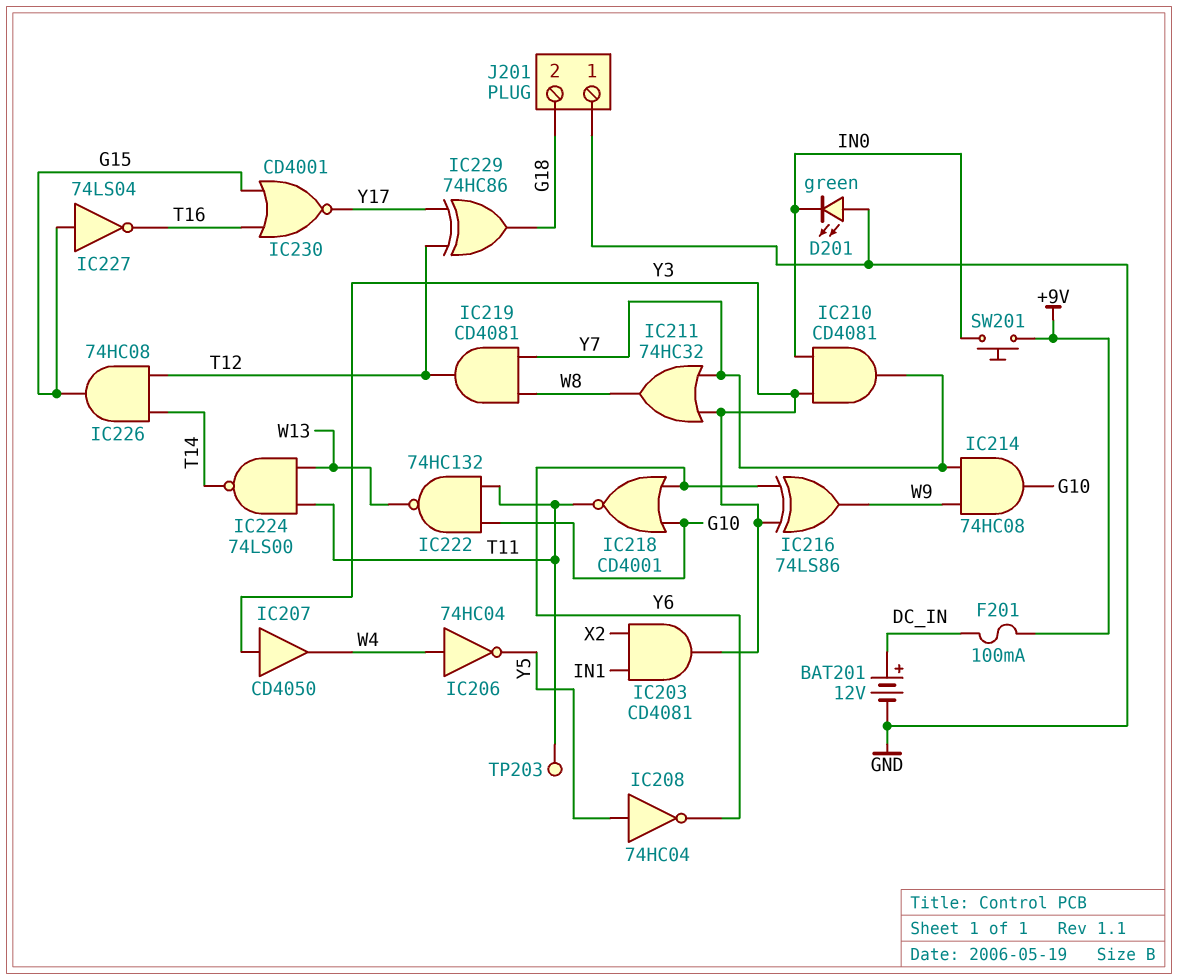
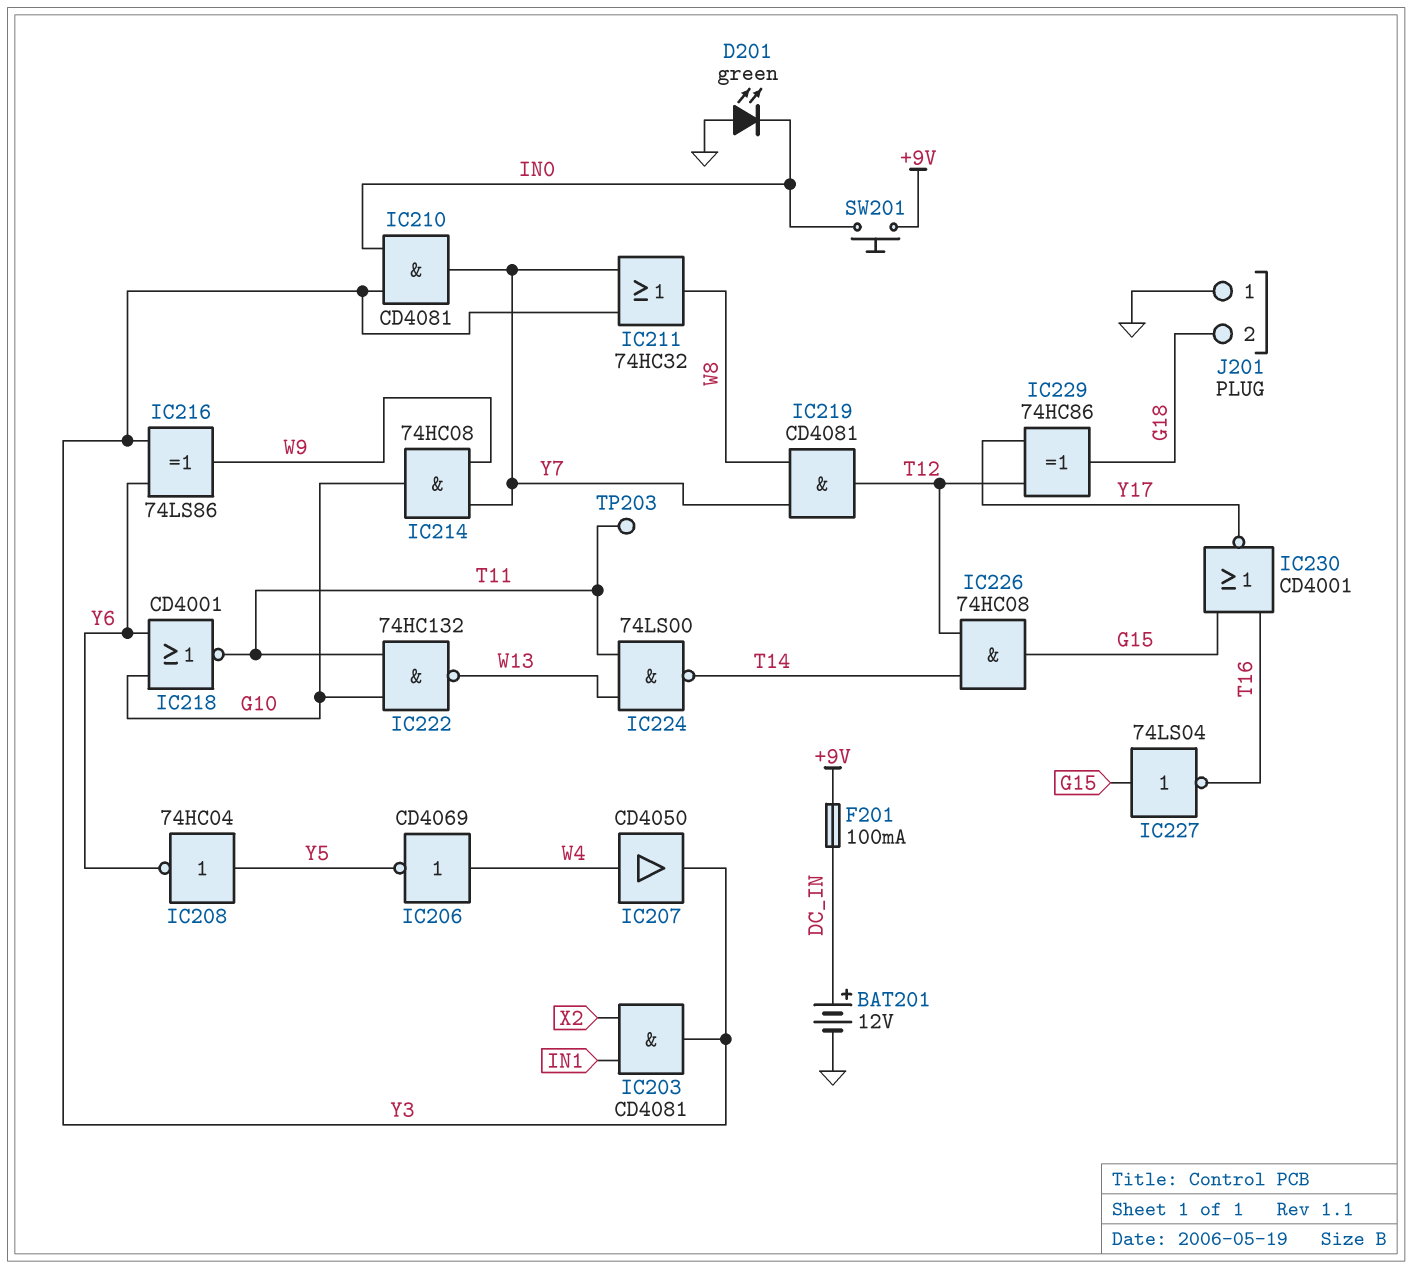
IC206: NOT 74HC04 (in W4, out Y5) -> NOT CD4069 (in W4, out Y5)
IC207: buffer CD4050 (in Y3, out W4) -> buffer CD4050 (in W4, out Y3)

